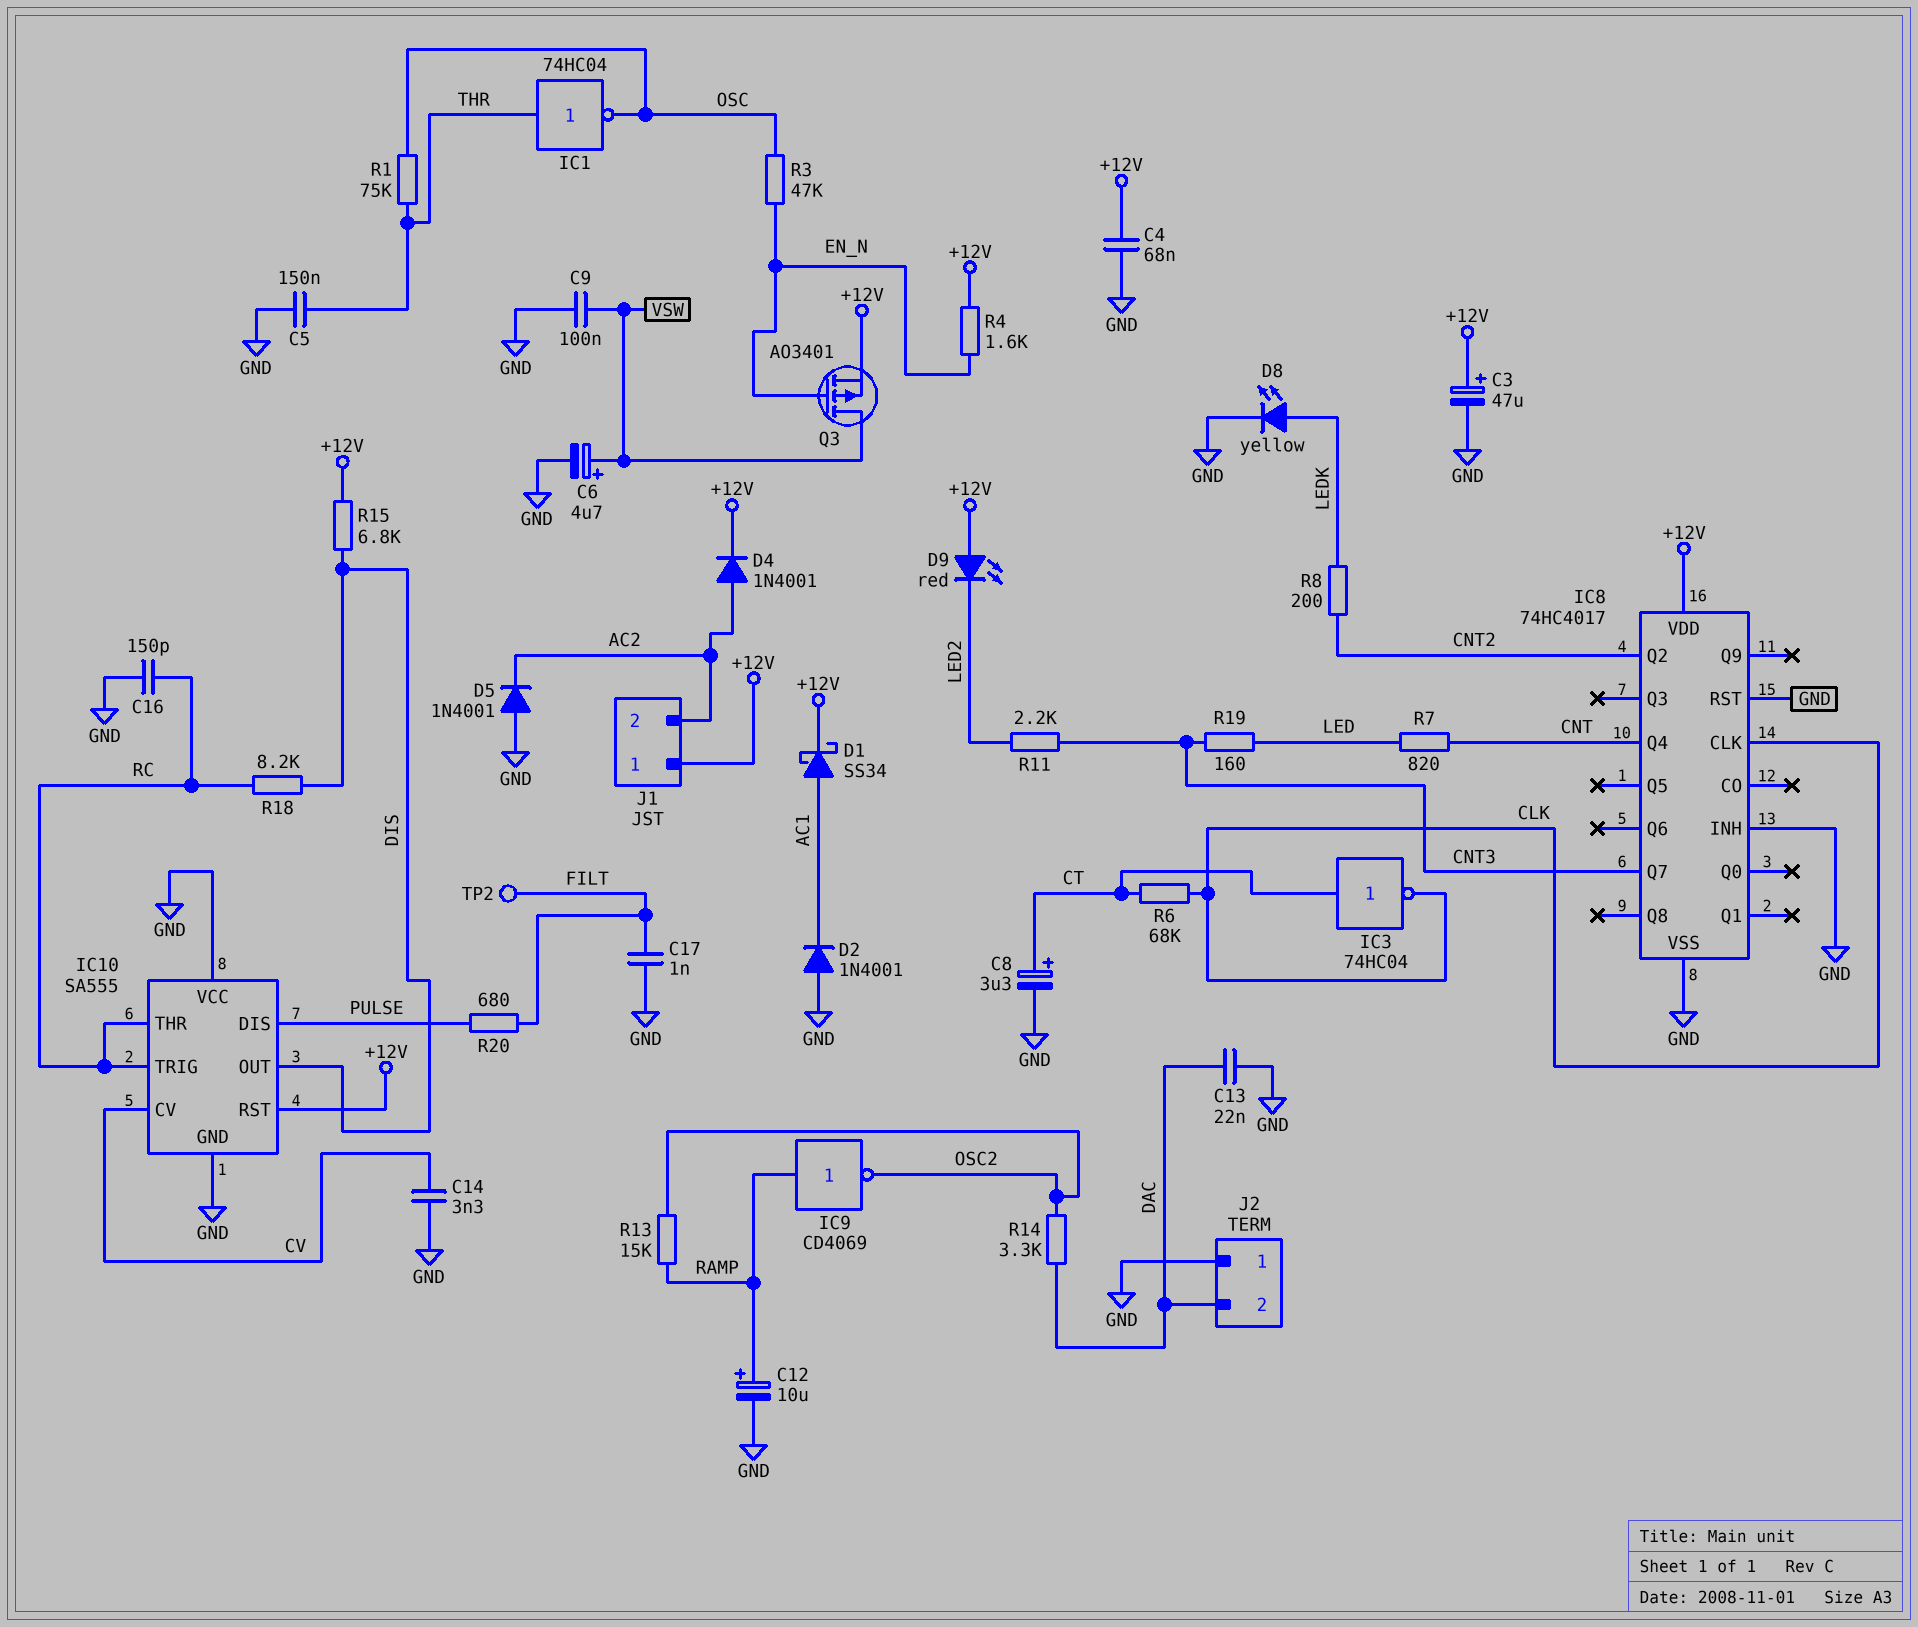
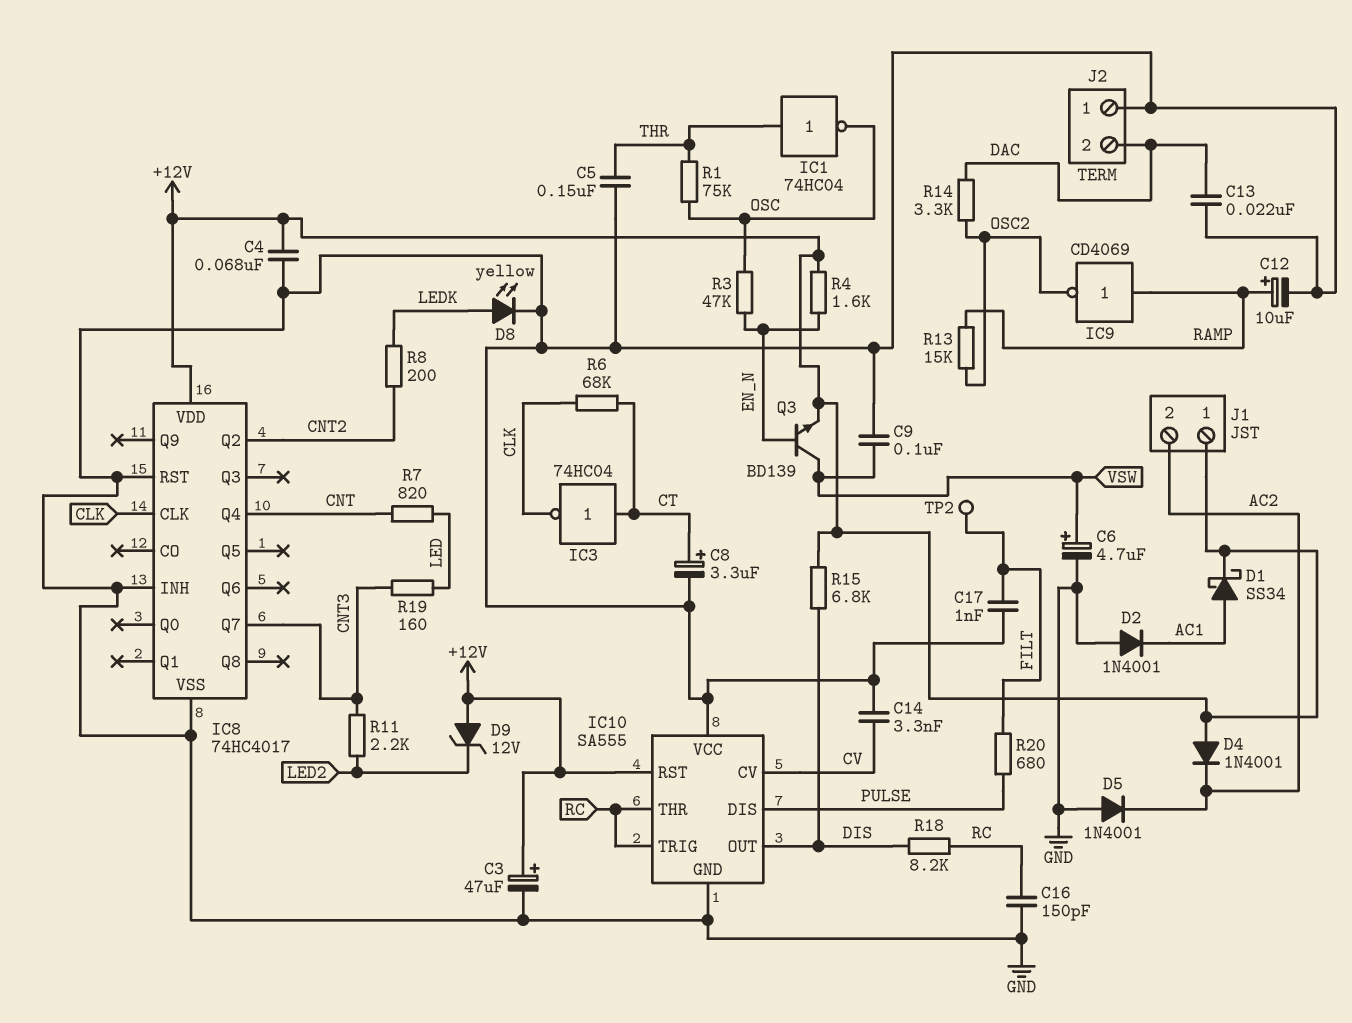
D4: diode 1N4001 (A AC2, K +12V) -> diode 1N4001 (A +12V, K AC2)
D9: LED red (A +12V, K LED2) -> zener 12V (A +12V, K LED2)
Q3: PMOS AO3401 (G EN_N, D VSW, S +12V) -> NPN BD139 (B EN_N, C VSW, E +12V)

